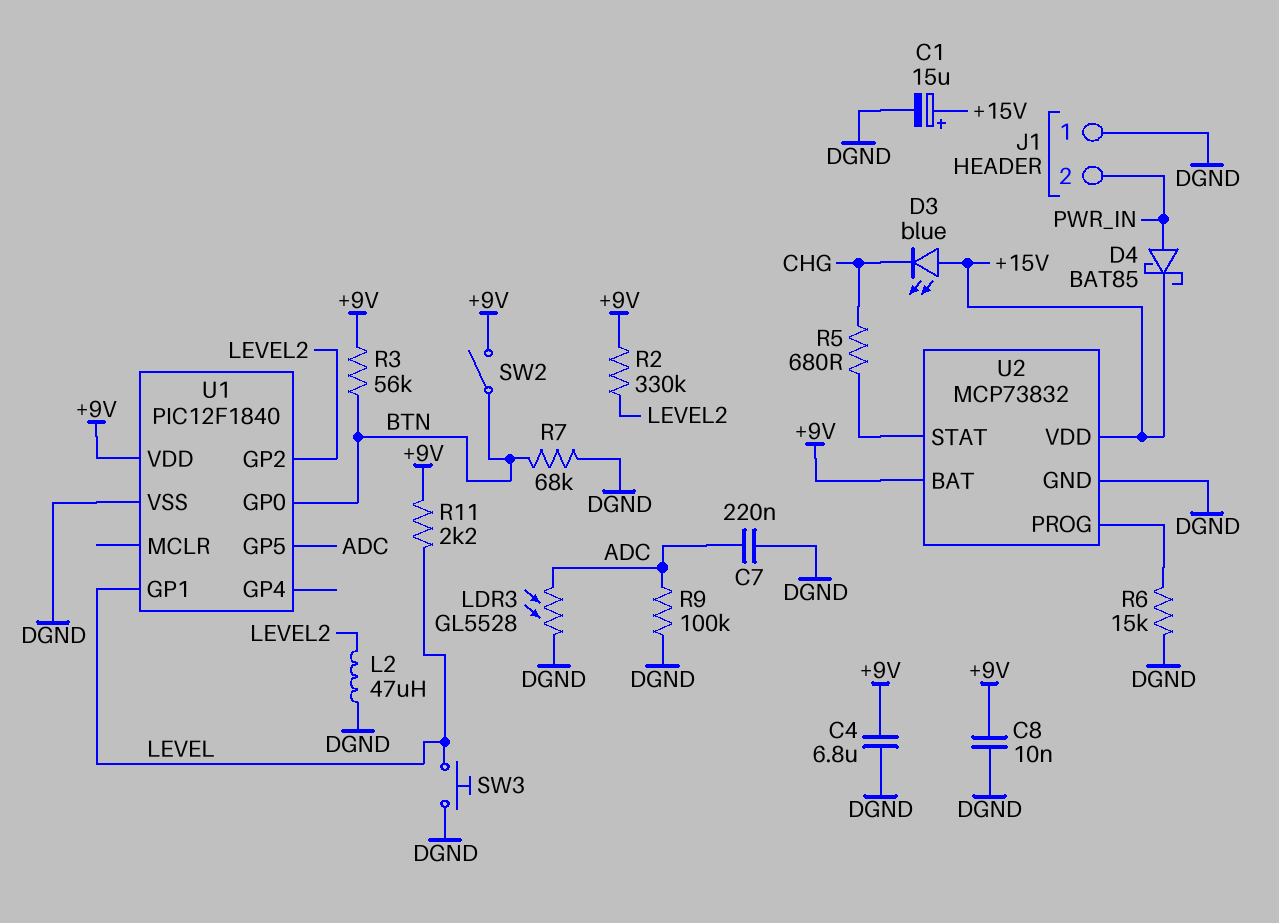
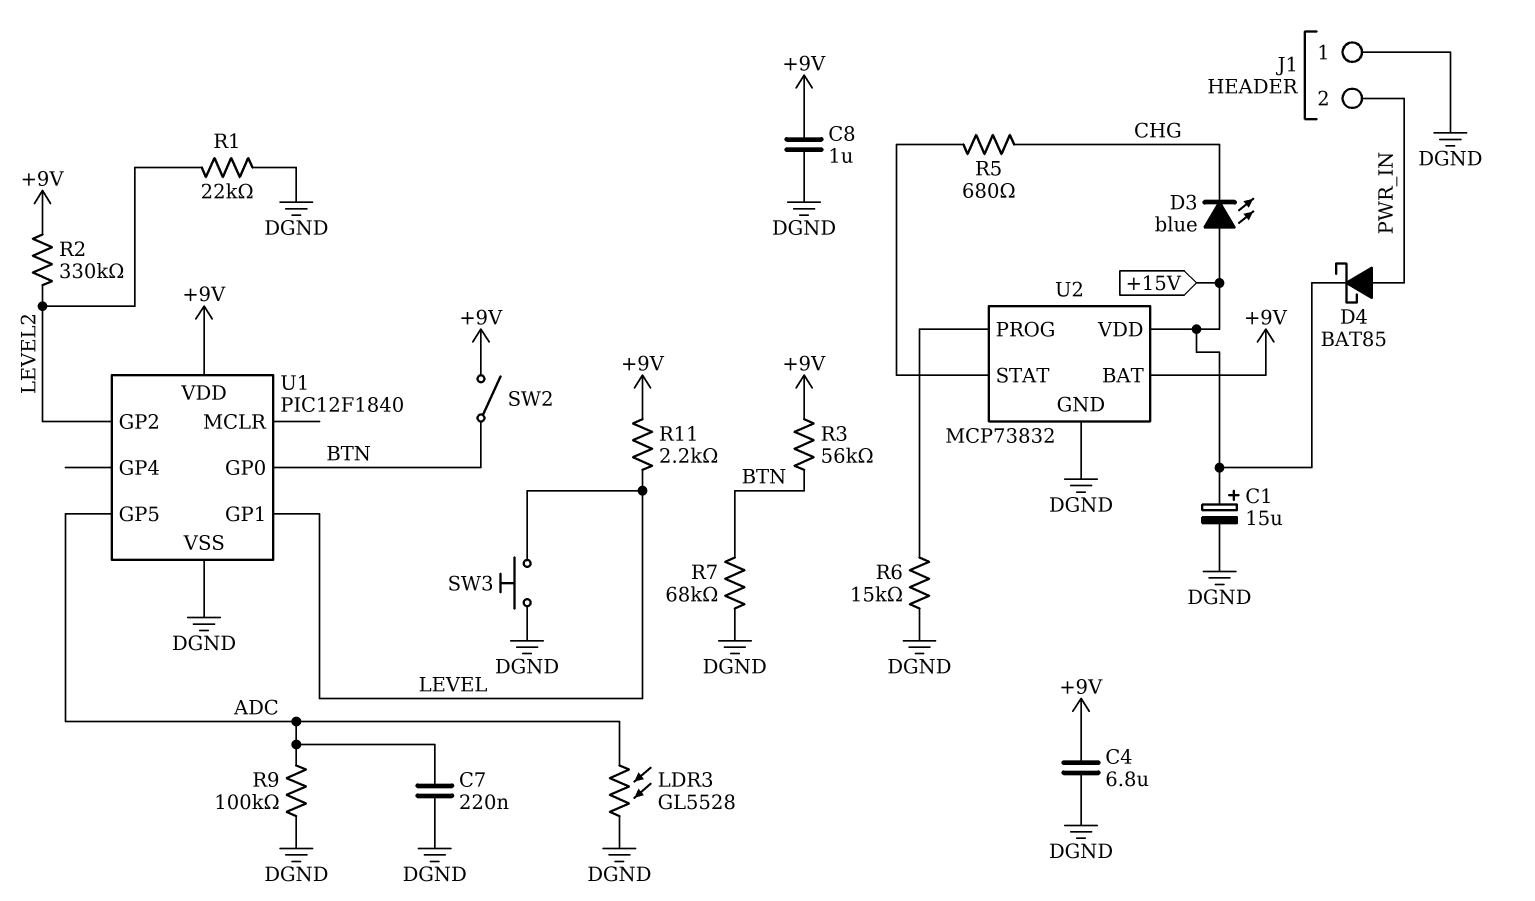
C8: 10nF (+9V, DGND) -> 1uF (+9V, DGND)
L2: 47uH (DGND, LEVEL2) -> none
R1: none -> 22k (DGND, LEVEL2)

